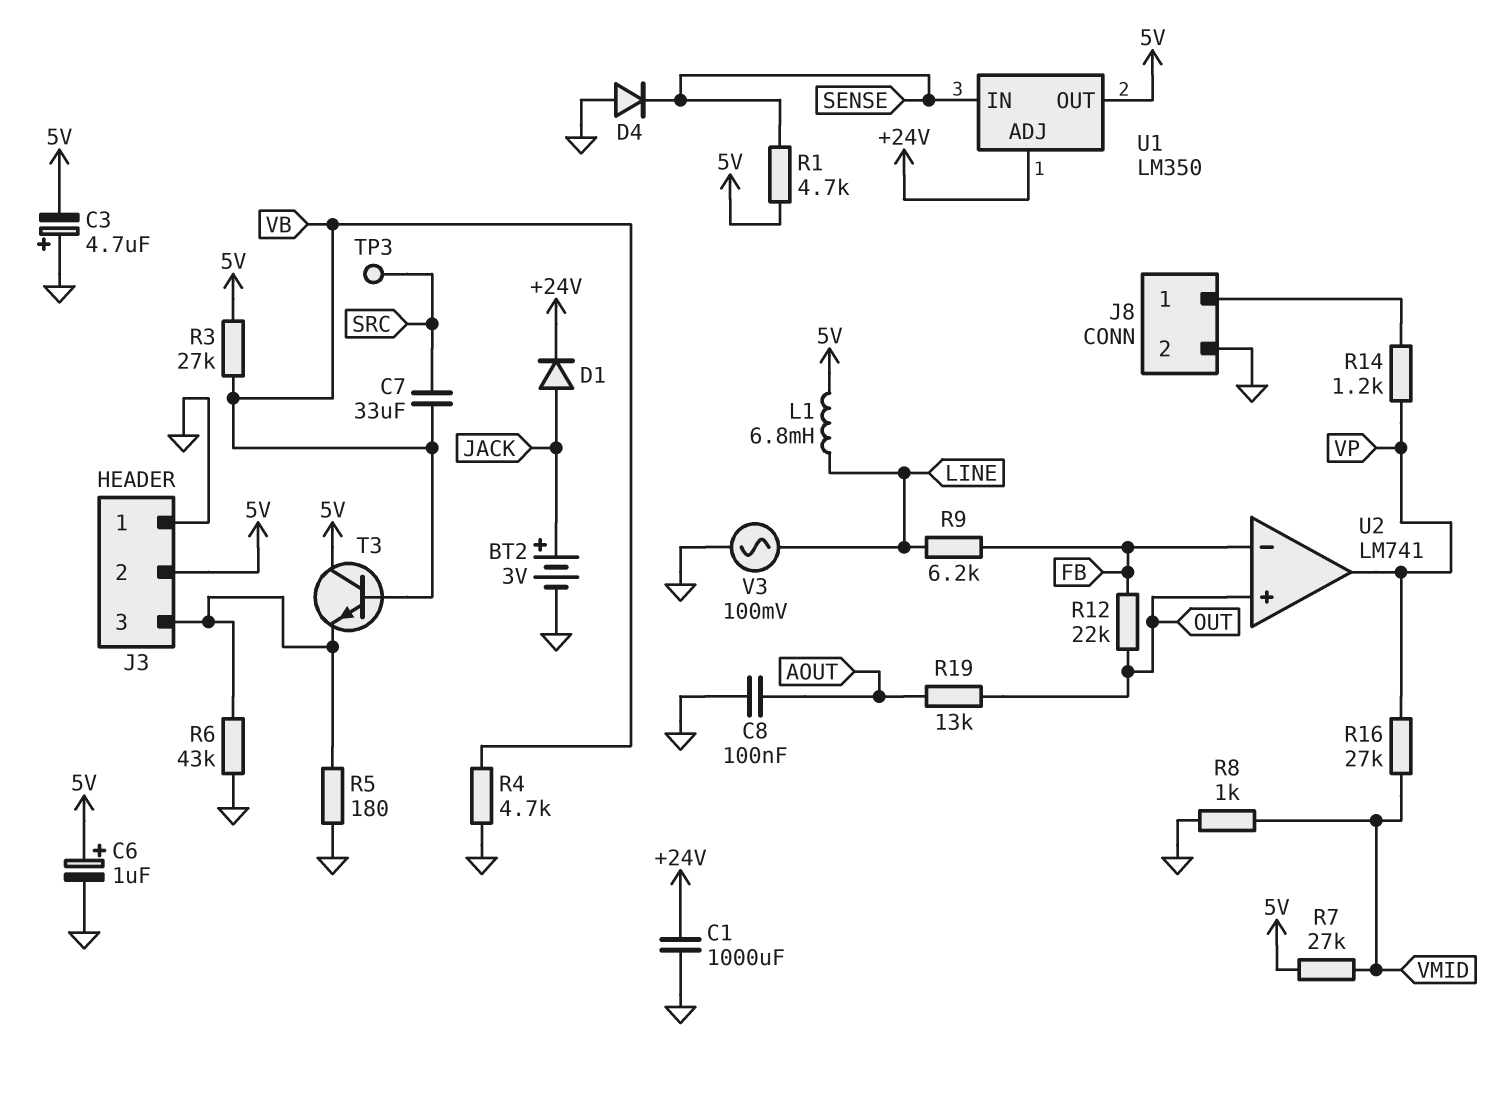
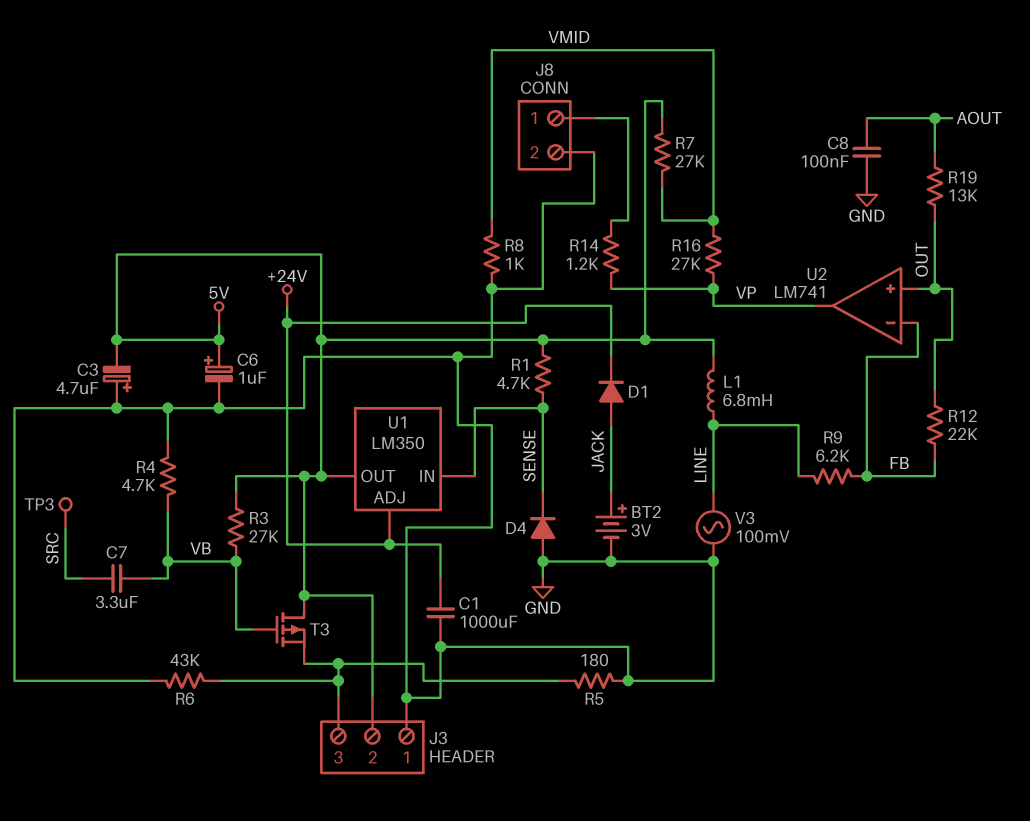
C7: 33uF (SRC, VB) -> 3.3uF (SRC, VB)
T3: NPN (B VB, C 5V, E J3/3) -> PMOS (G VB, D 5V, S J3/3)

